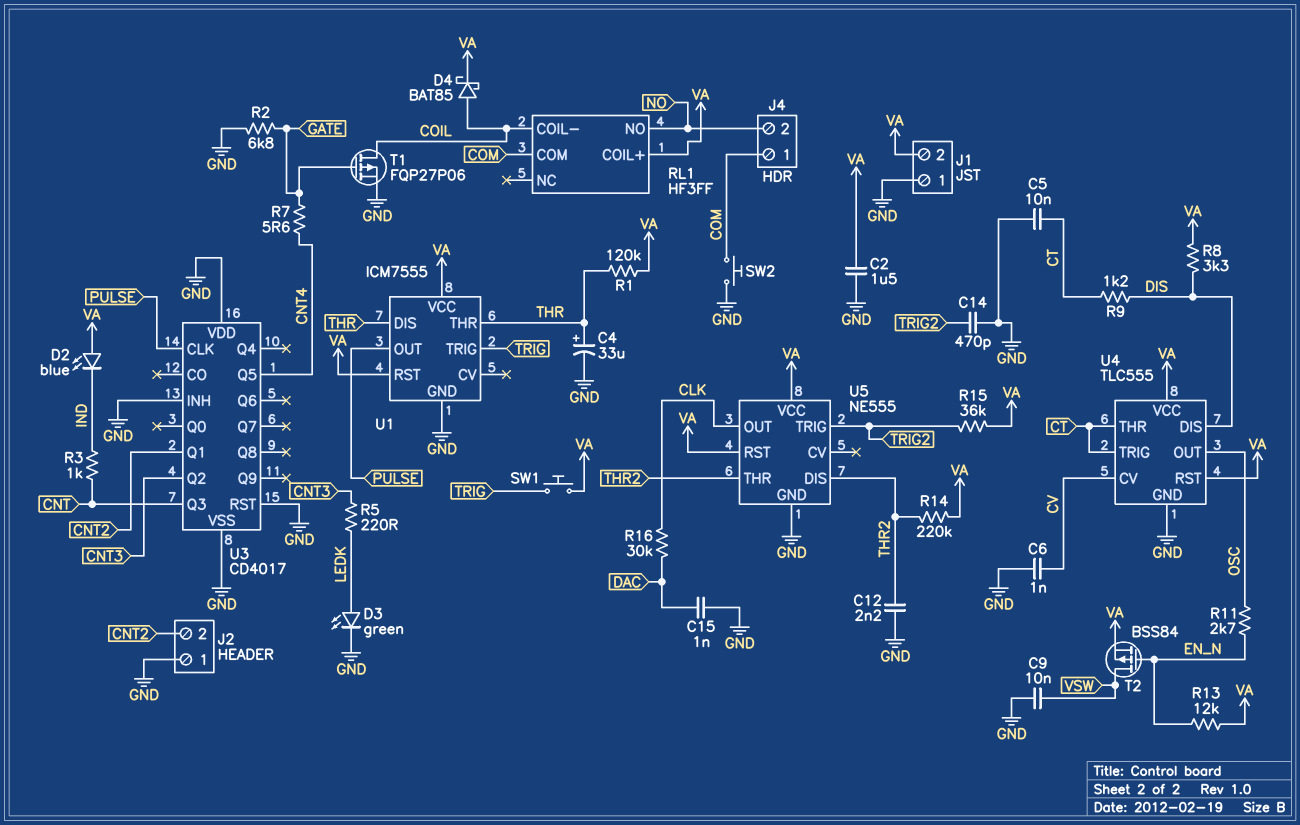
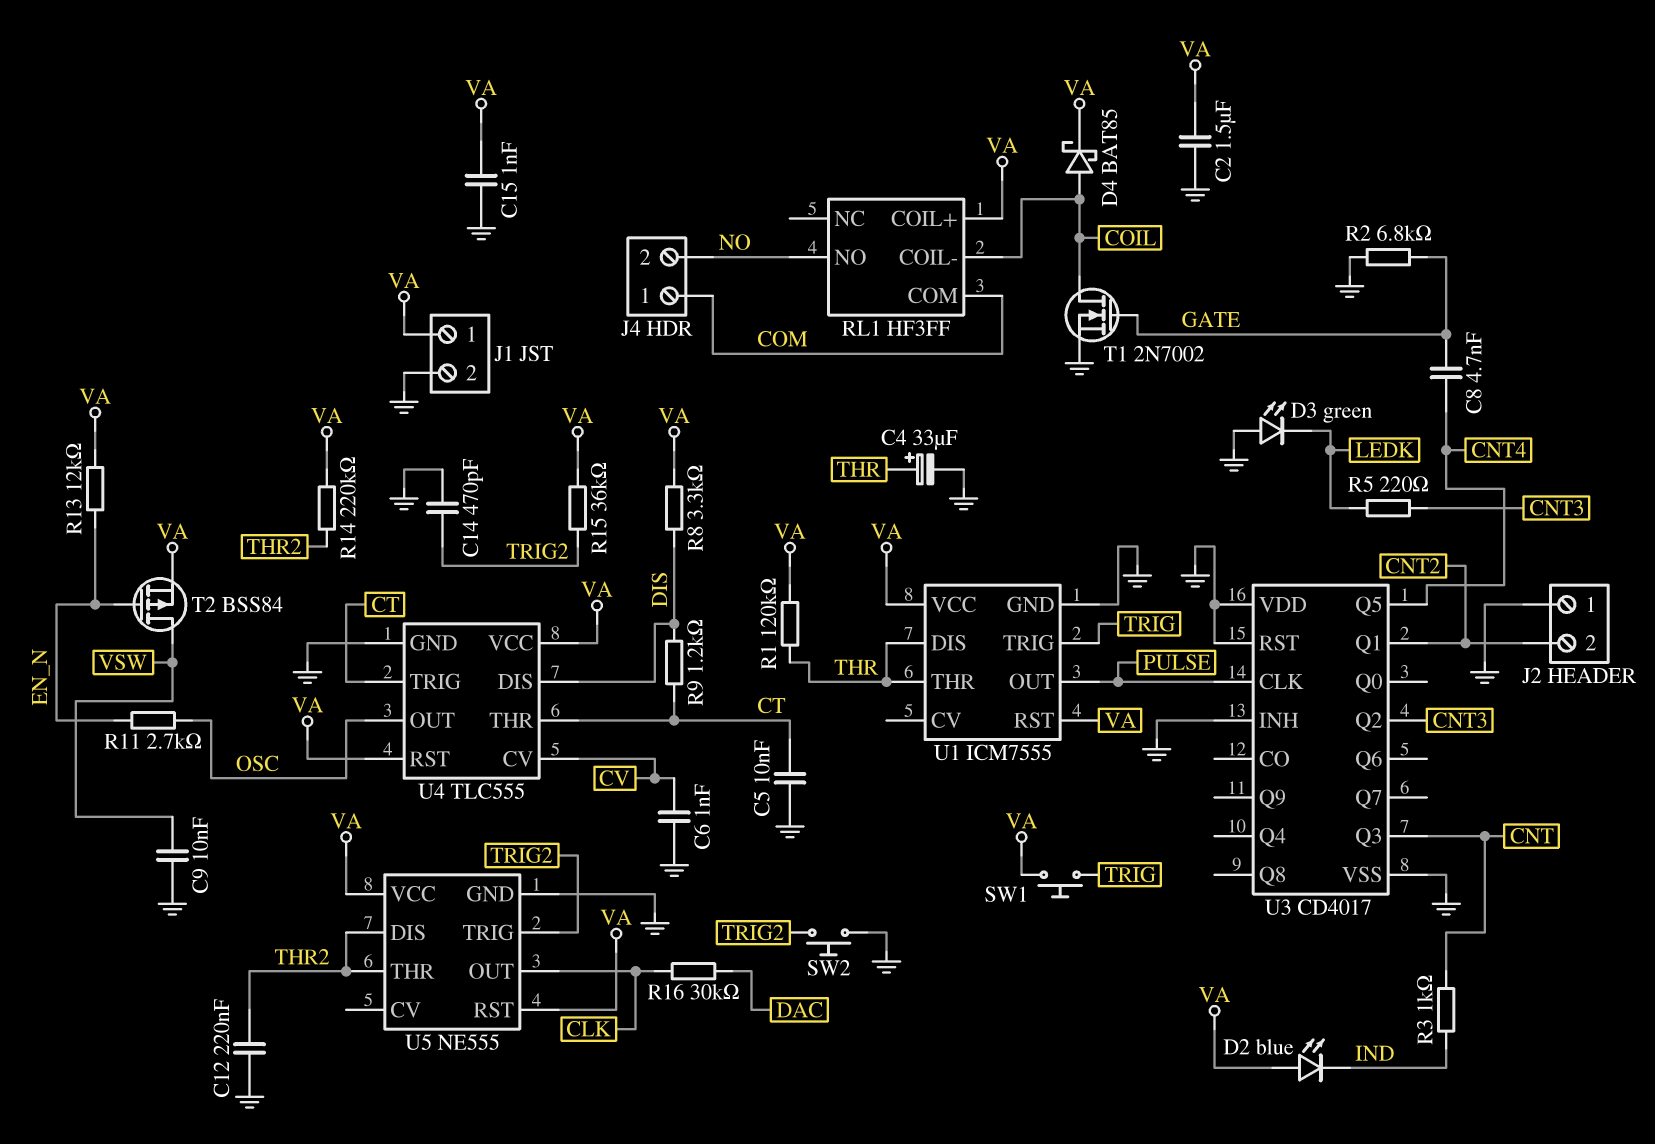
C8: none -> 4.7nF (CNT4, GATE)
C12: 2.2nF (GND, THR2) -> 220nF (GND, THR2)
C15: 1nF (DAC, GND) -> 1nF (GND, VA)
D3: LED green (A LEDK, K GND) -> LED green (A GND, K LEDK)
J1 pin 1: GND -> VA
J1 pin 2: VA -> GND
R7: 5.6 (CNT4, GATE) -> none
SW2: button (COM, GND) -> button (GND, TRIG2)
T1: PMOS FQP27P06 (G GATE, D COIL, S GND) -> NMOS 2N7002 (G GATE, D COIL, S GND)

